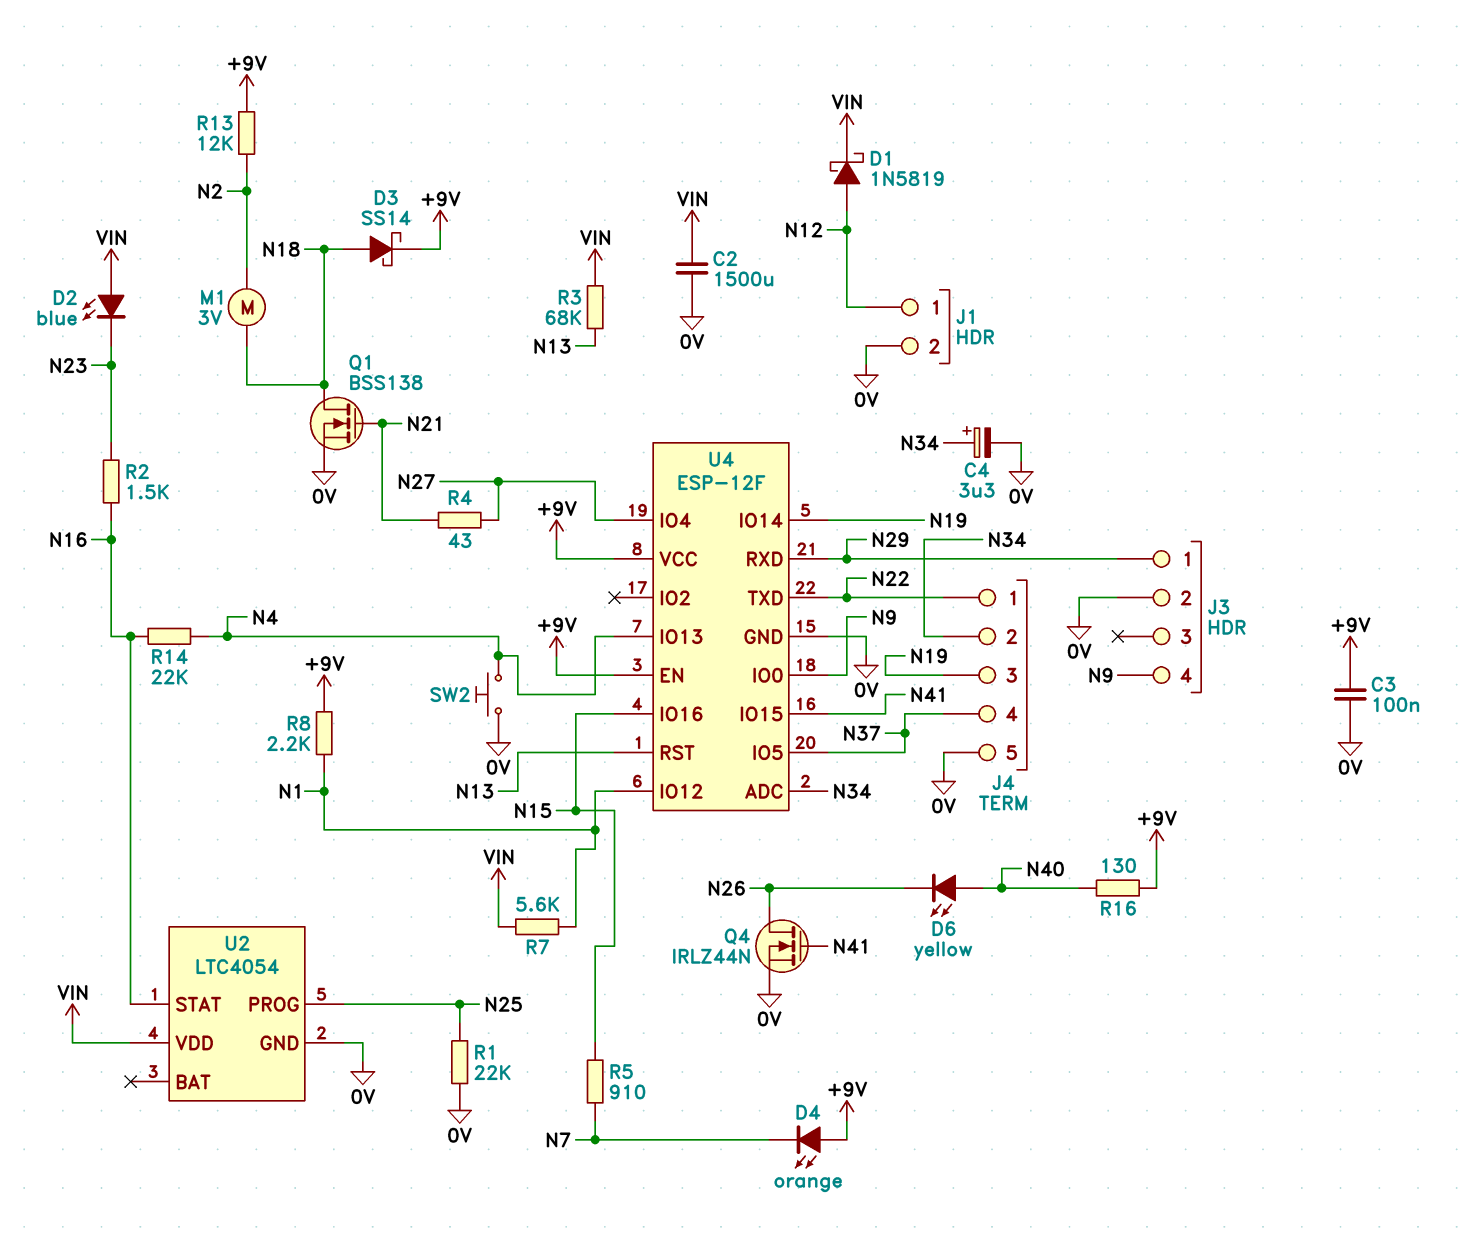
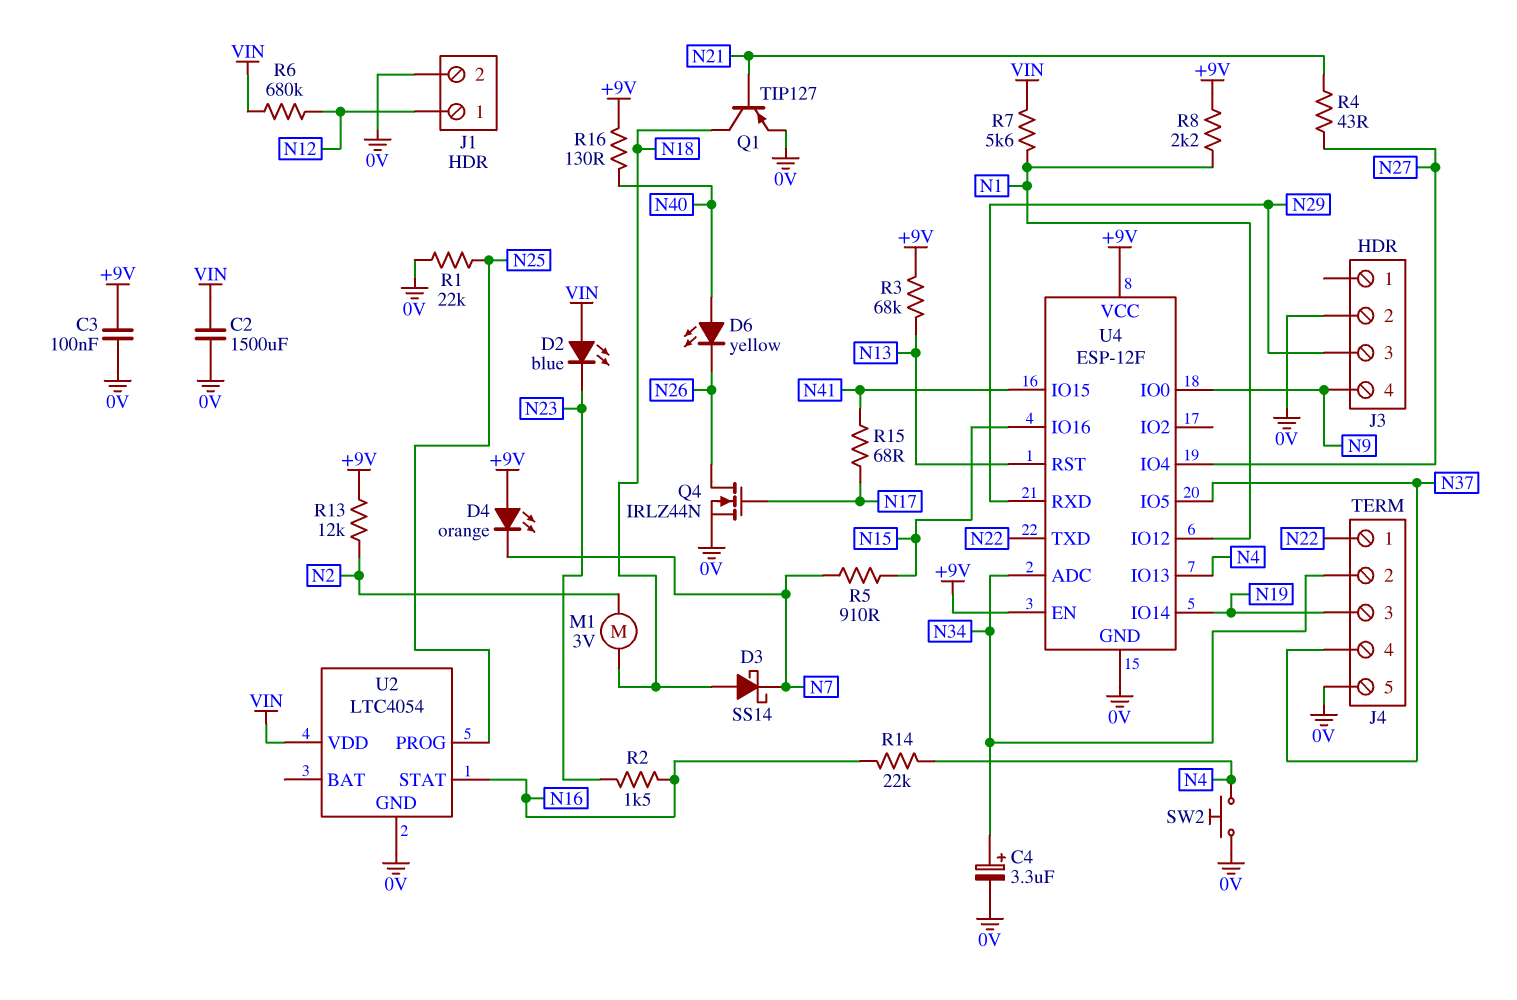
D1: schottky 1N5819 (A N12, K VIN) -> none
D3: schottky SS14 (A N18, K +9V) -> schottky SS14 (A N18, K N7)
J3 pin 1: N29 -> none
J3 pin 3: none -> N29
Q1: NMOS BSS138 (G N21, D N18, S 0V) -> PNP TIP127 (B N21, C N18, E 0V)
Q4: NMOS IRLZ44N (G N41, D N26, S 0V) -> NMOS IRLZ44N (G N17, D N26, S 0V)
R3: 68k (N13, VIN) -> 68k (+9V, N13)
R6: none -> 680k (N12, VIN)
R15: none -> 68 (N17, N41)

